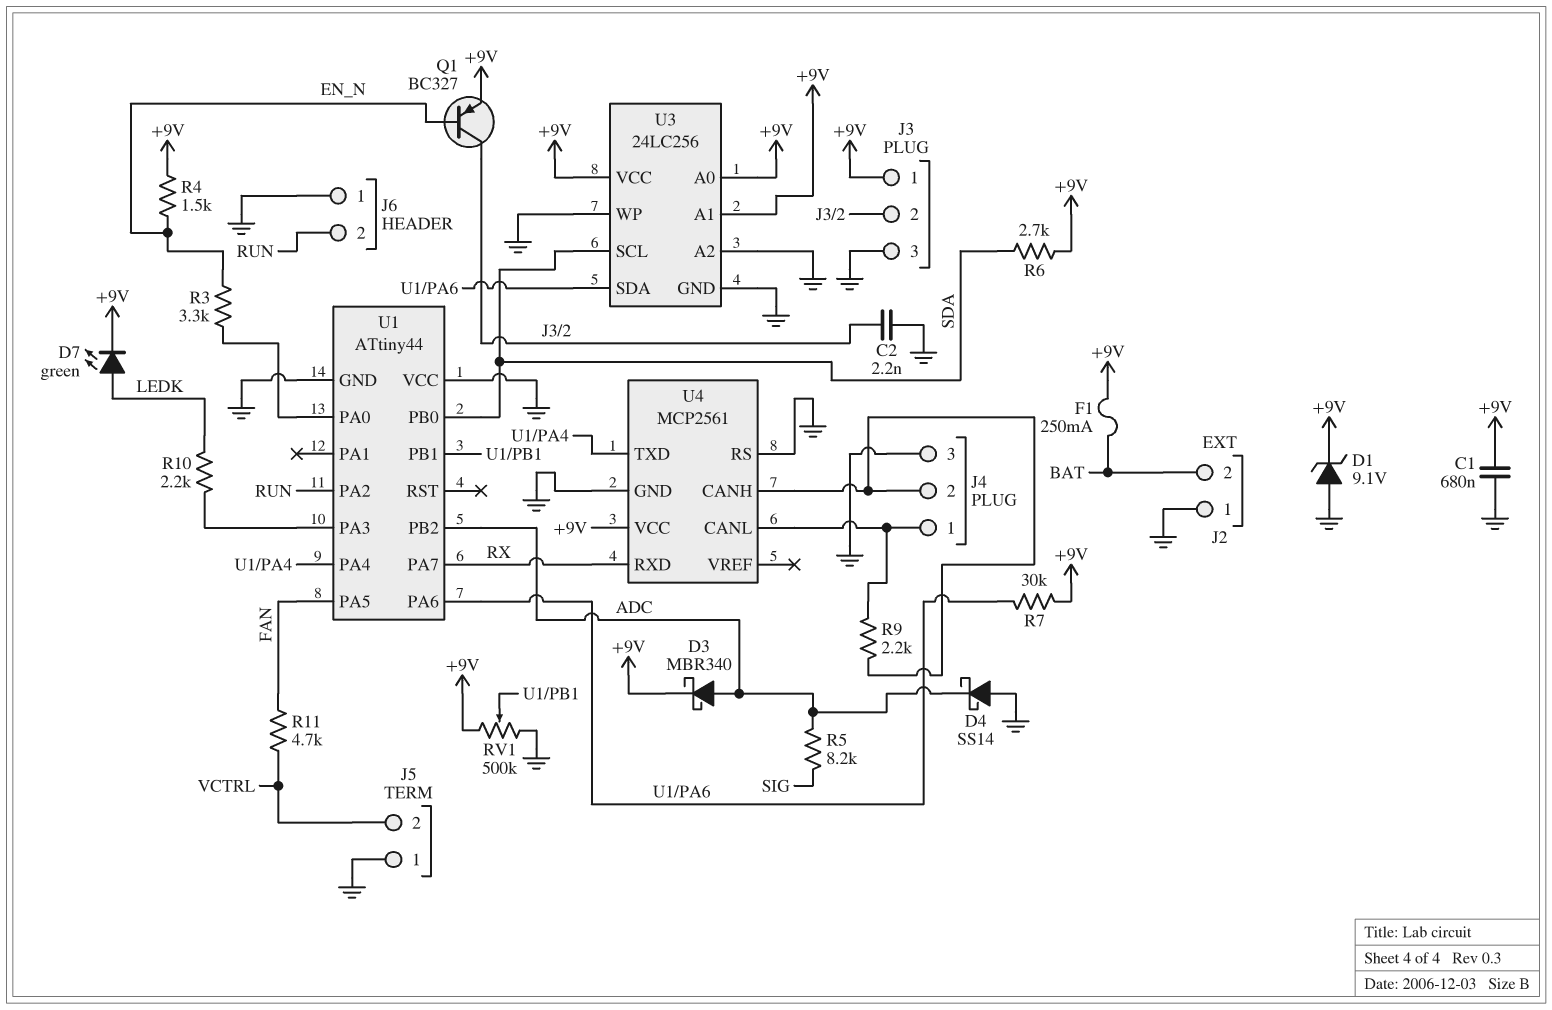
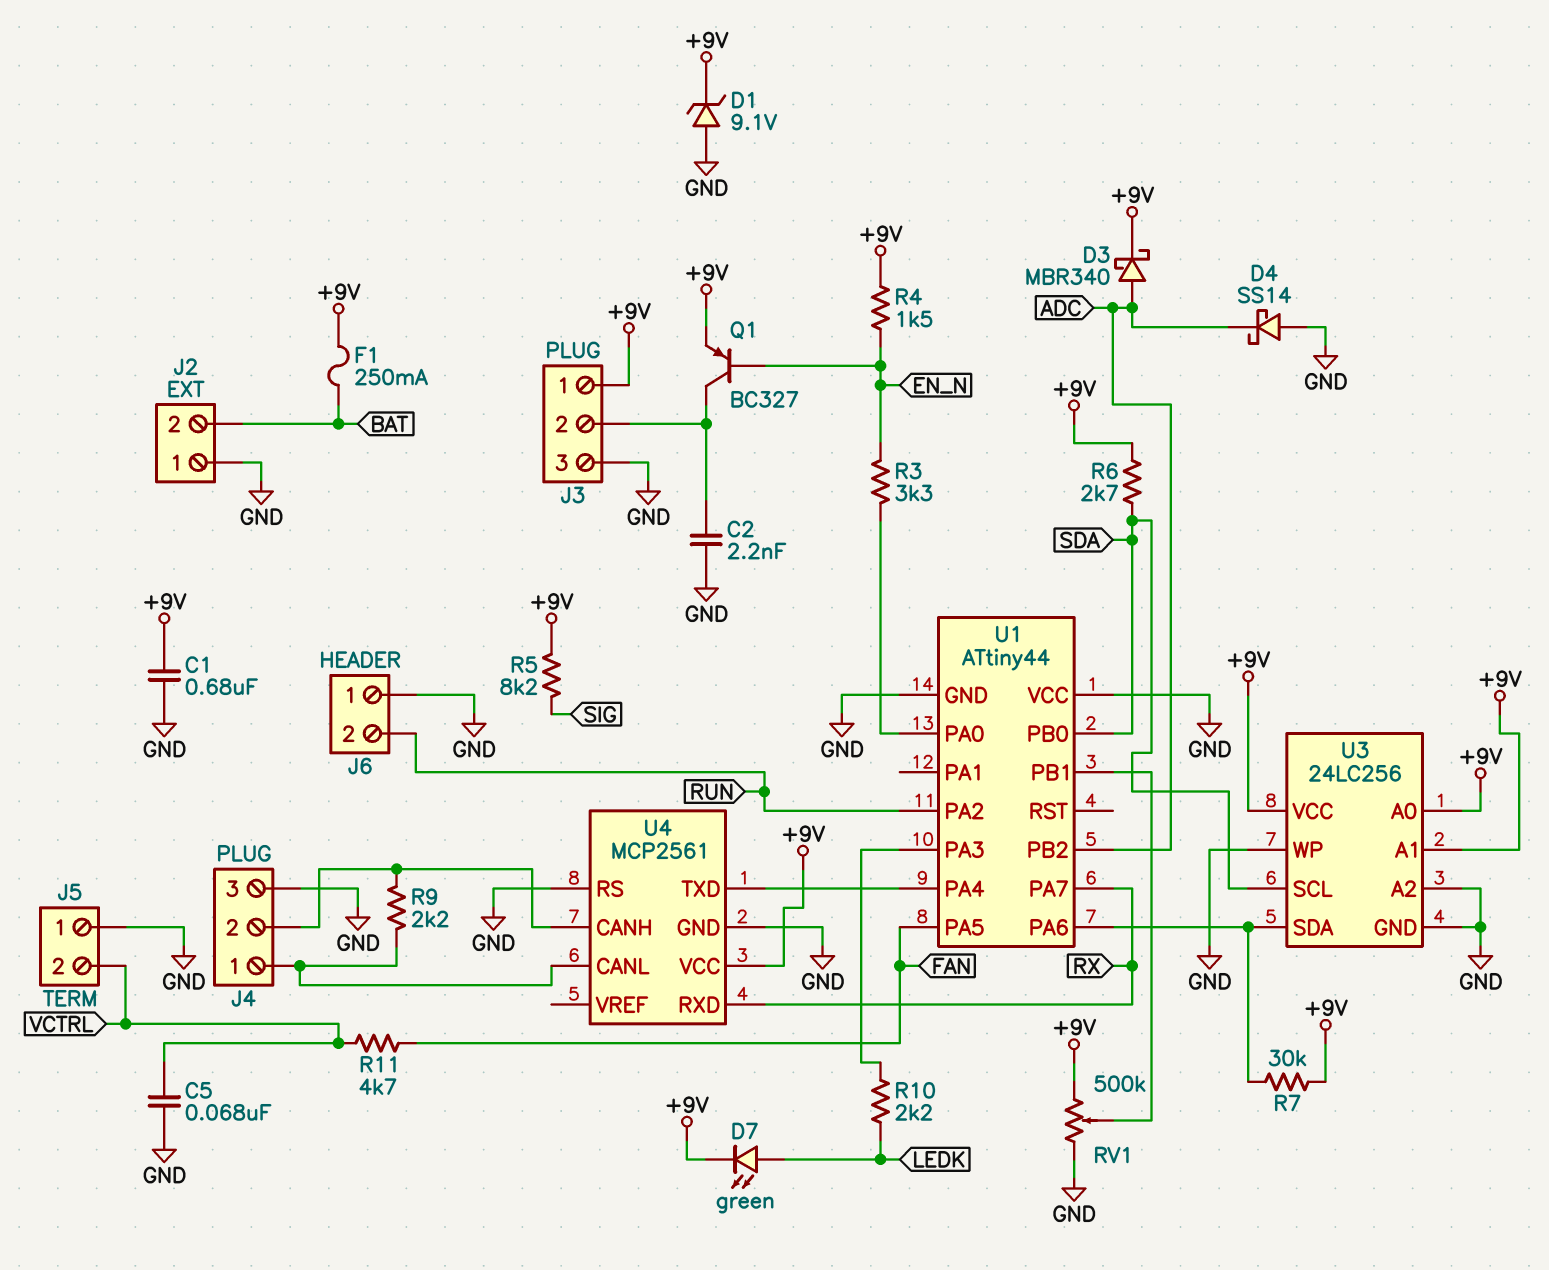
C5: none -> 68nF (GND, VCTRL)
R5: 8.2k (ADC, SIG) -> 8.2k (+9V, SIG)

